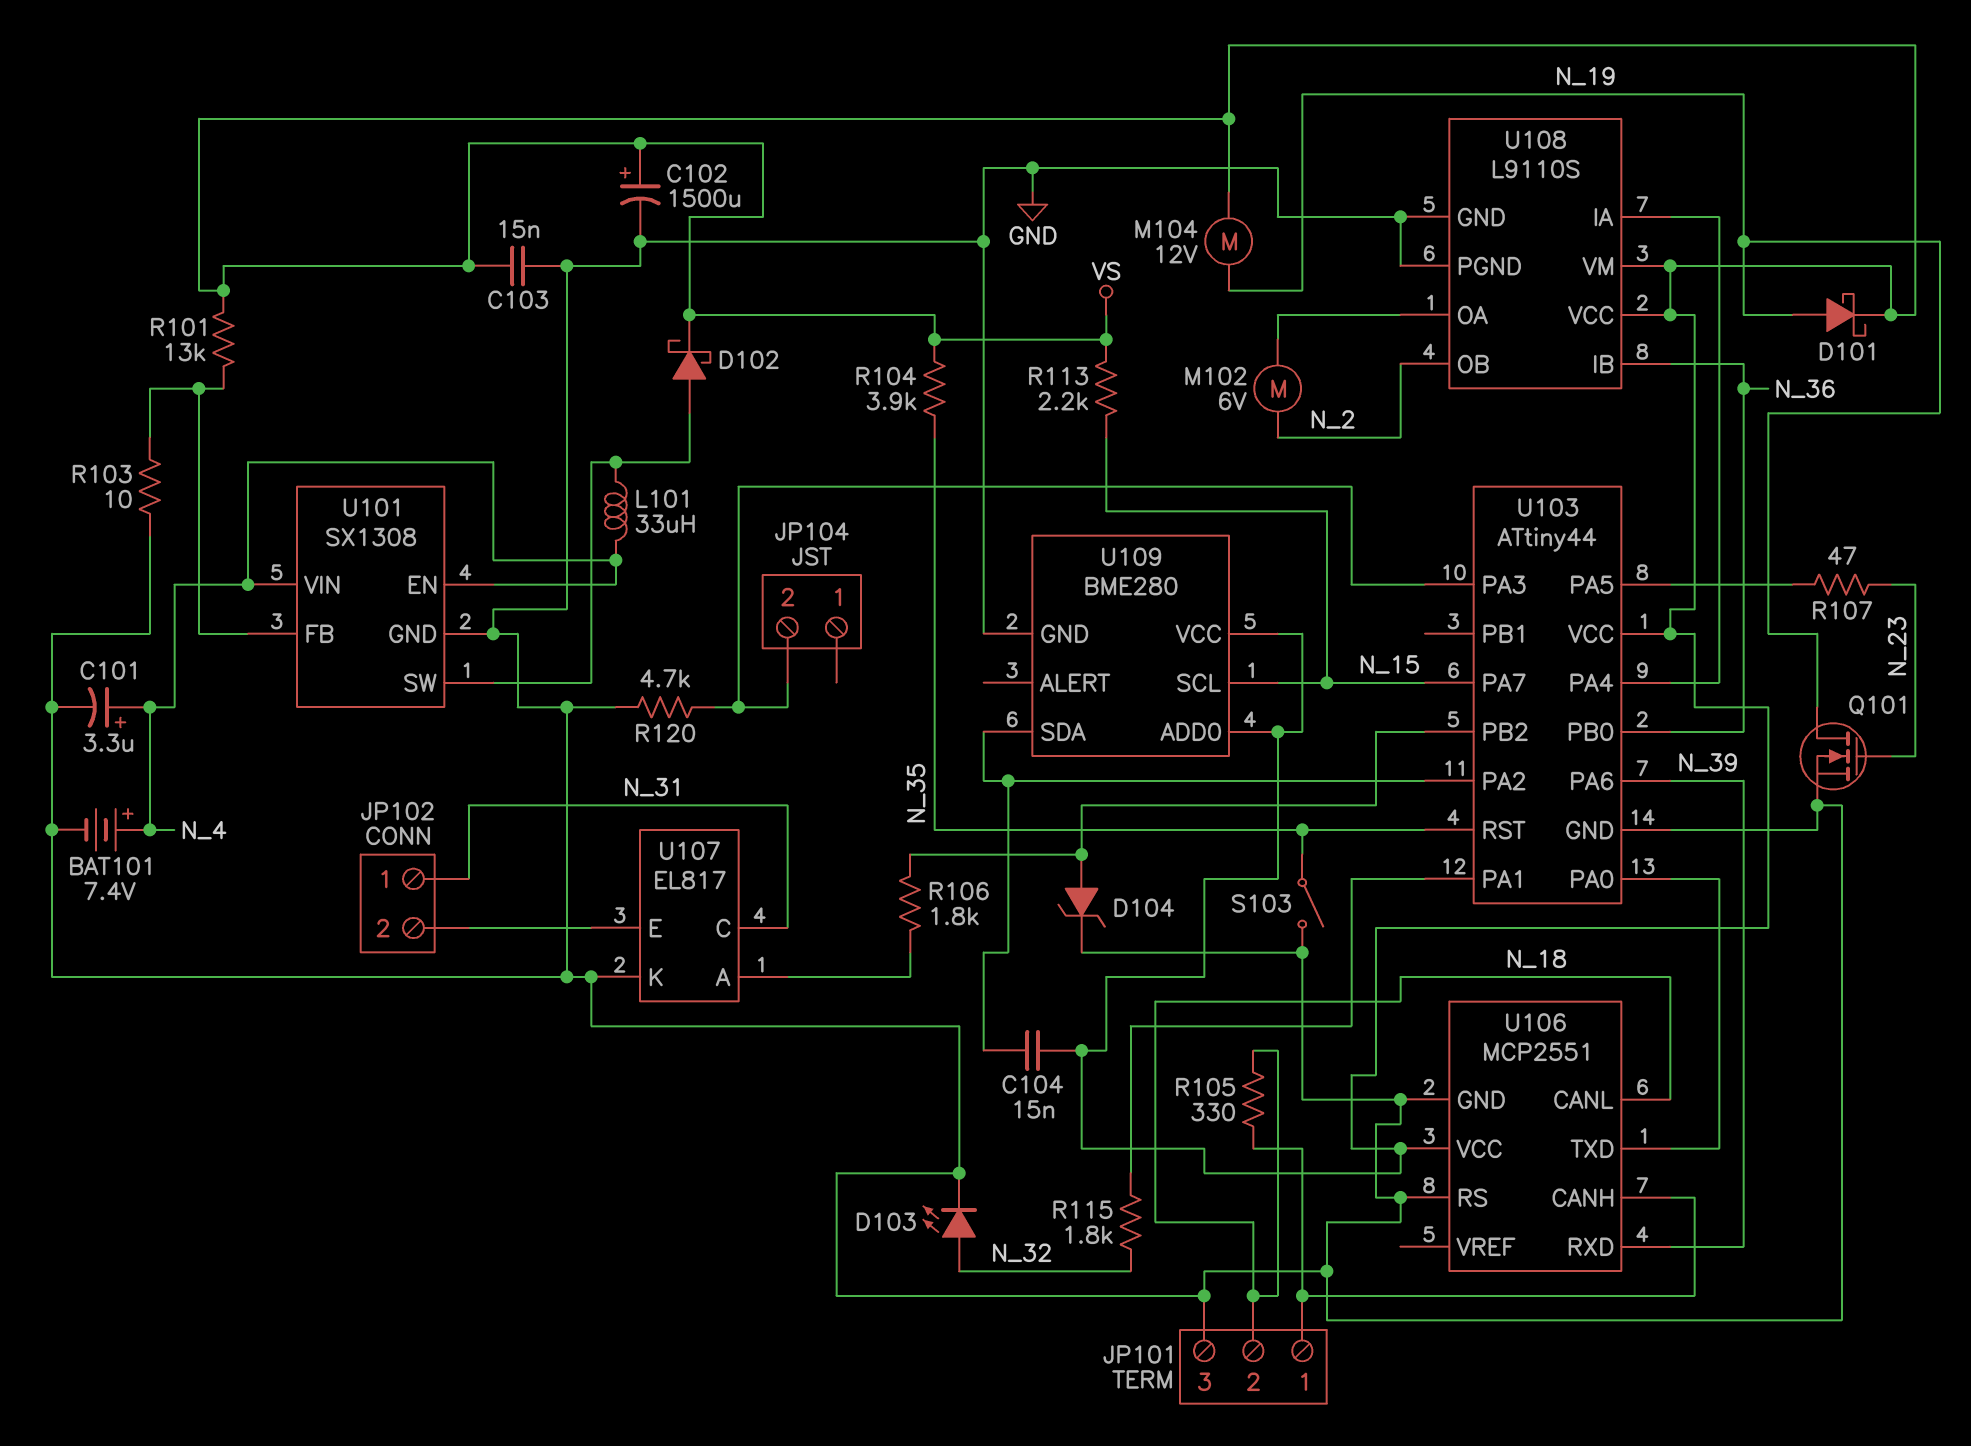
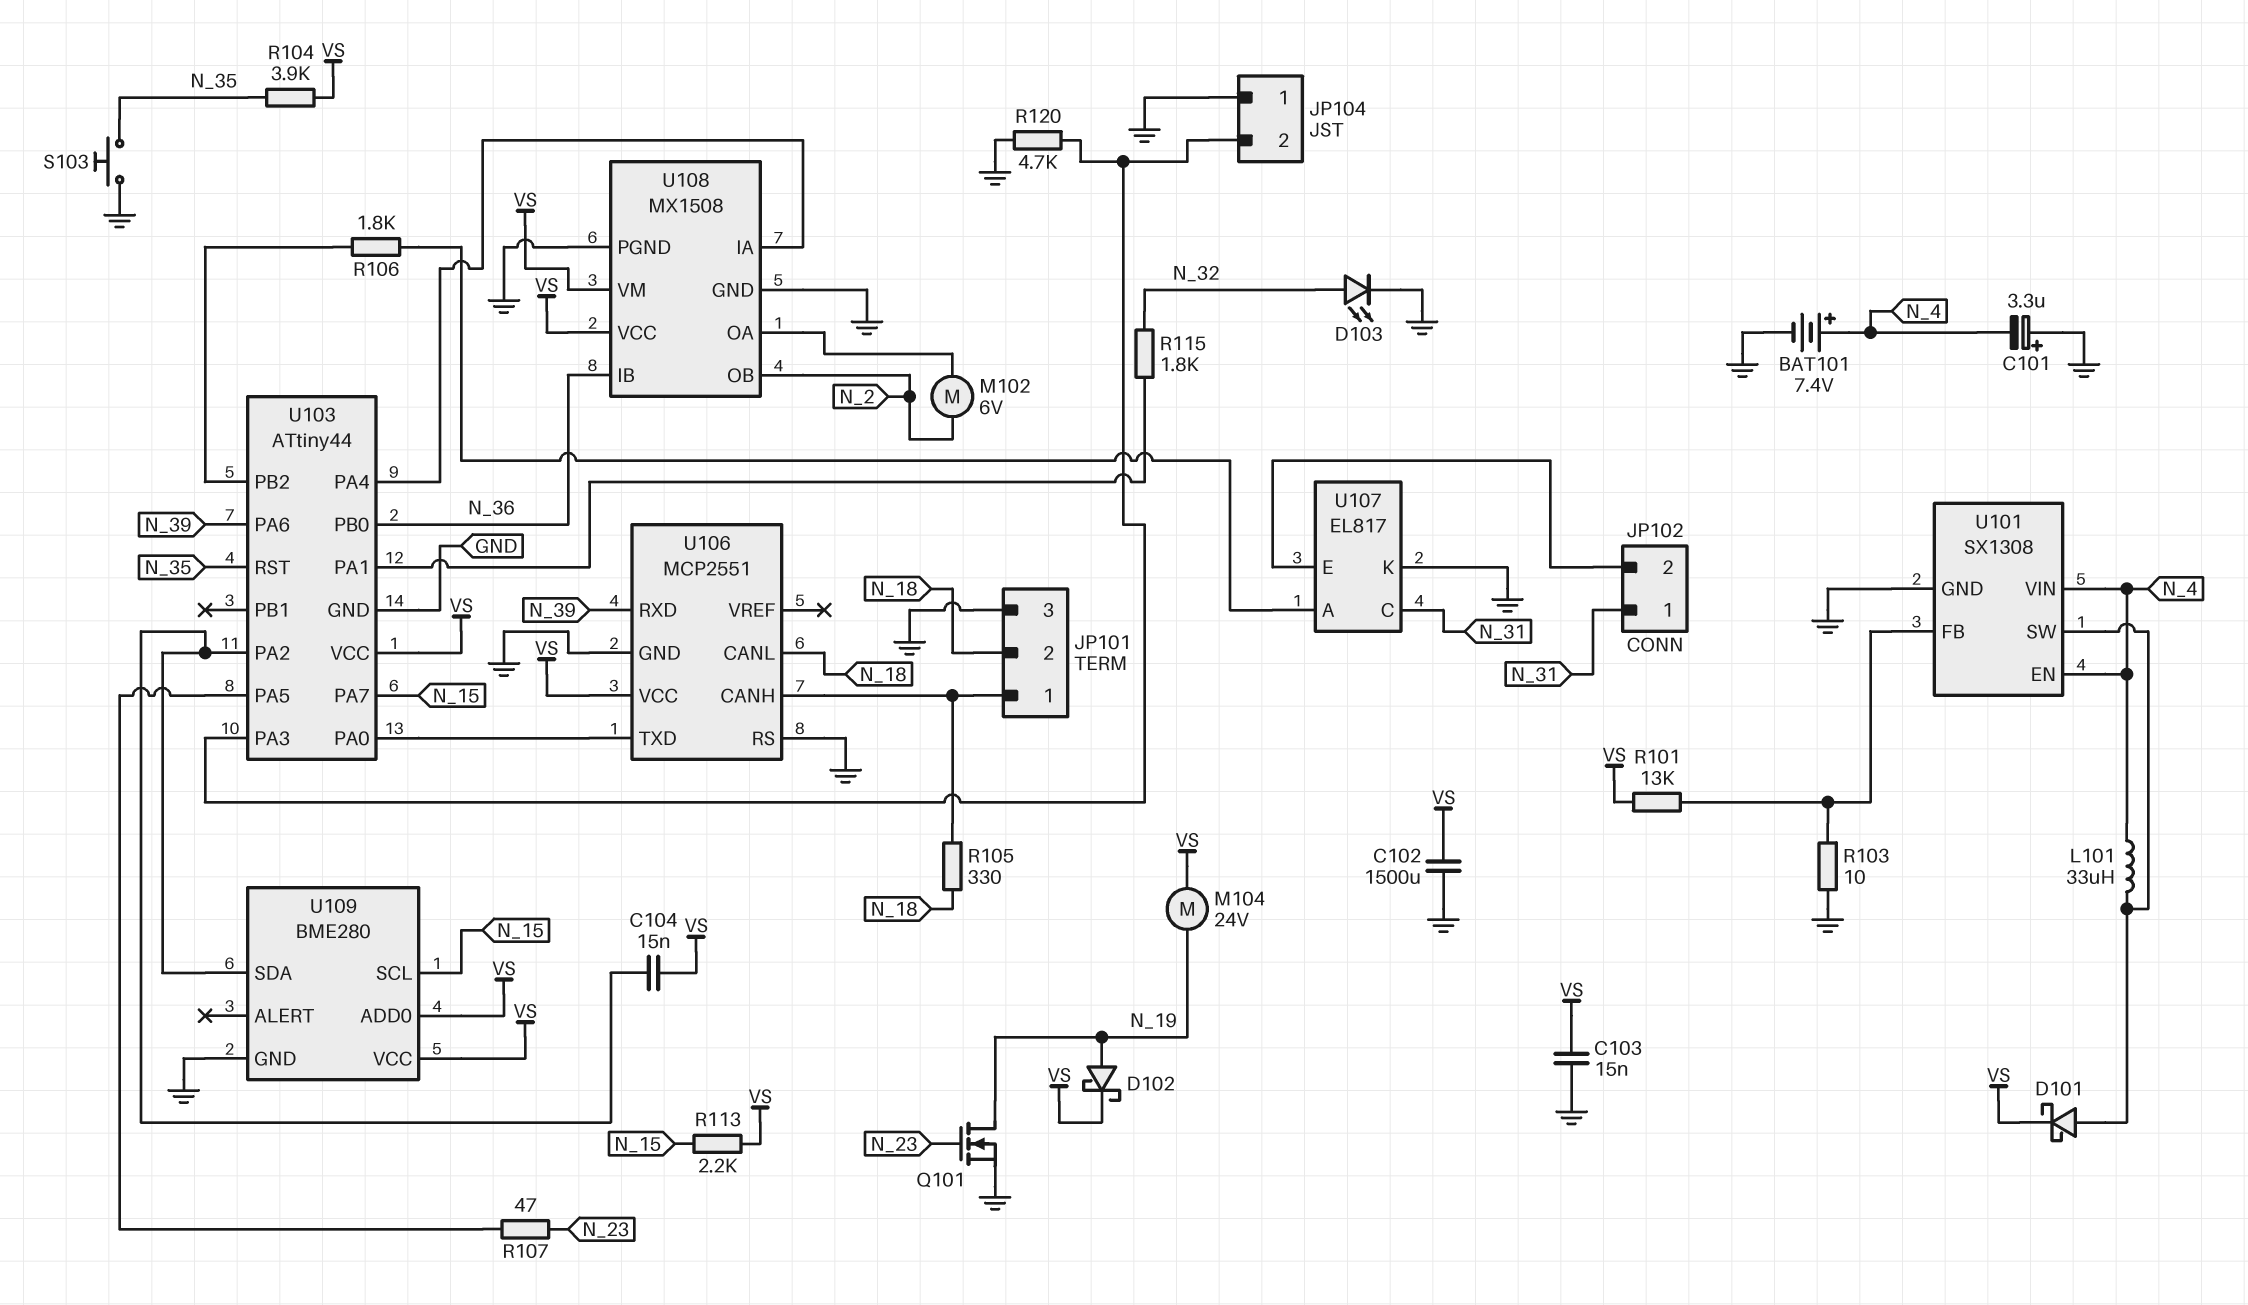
C101: 3.3uF (plus N_4, minus GND) -> 3.3uF (plus GND, minus N_4)
C102: 1500uF (plus VS, minus GND) -> 1500uF (GND, VS)
D101: schottky (A N_19, K VS) -> schottky (A U101/SW, K VS)
D102: schottky (A U101/SW, K VS) -> schottky (A N_19, K VS)
D104: zener (A U103/PB2, K GND) -> none
JP104 pin 1: none -> GND
M104: motor 12V (N_19, VS) -> motor 24V (N_19, VS)
S103: switch (GND, N_35) -> button (GND, N_35)
U108: L9110S -> MX1508

